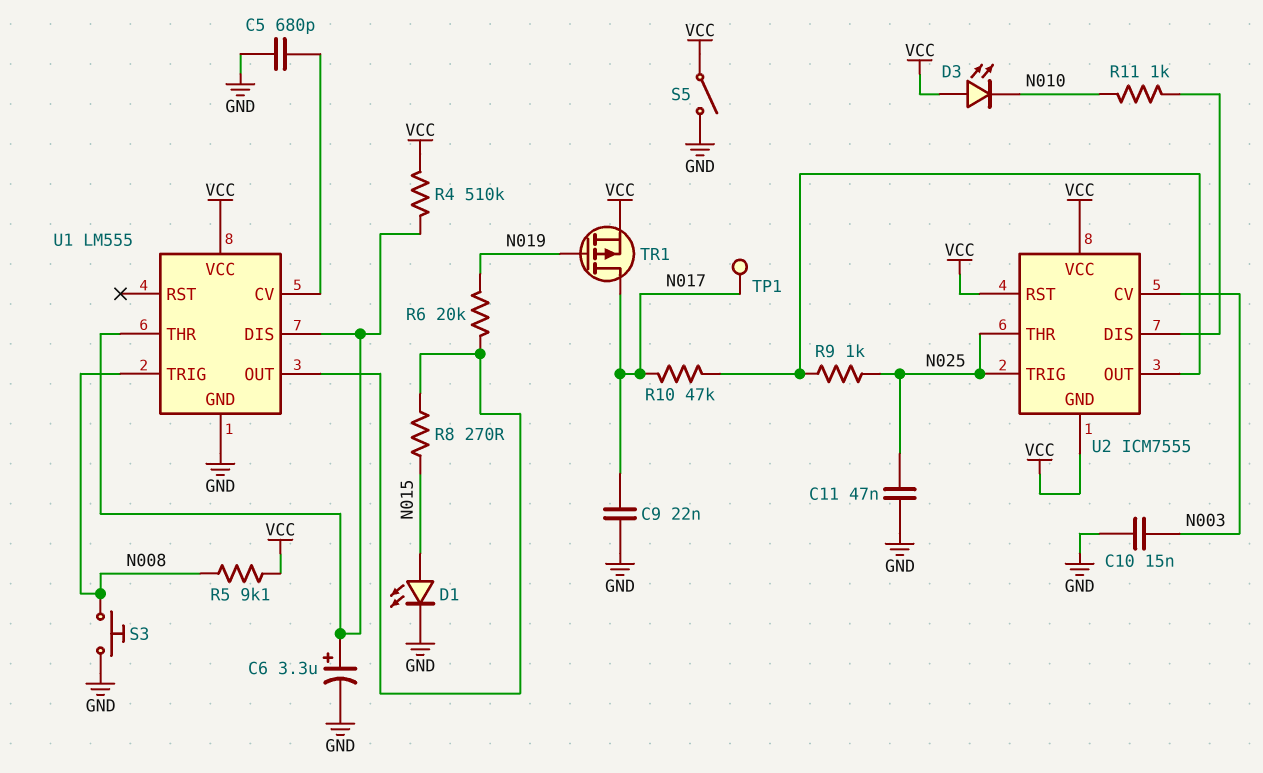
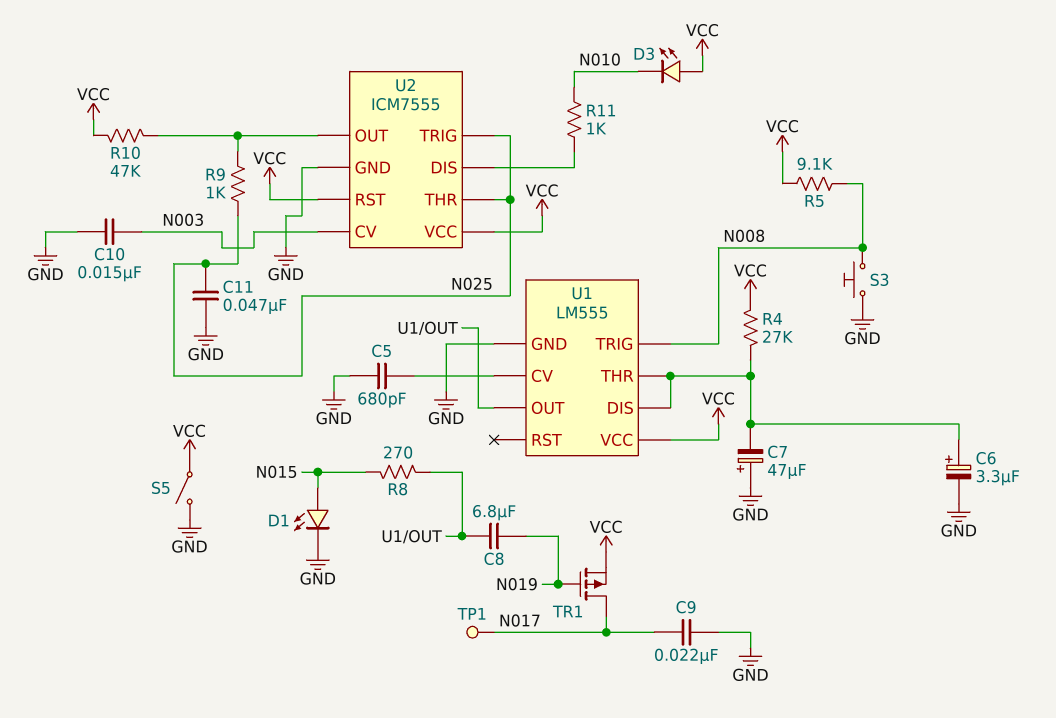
C7: none -> 47uF (plus GND, minus U1/DIS)
C8: none -> 6.8uF (N019, U1/OUT)
R4: 510k (U1/DIS, VCC) -> 27k (U1/DIS, VCC)
R6: 20k (N019, U1/OUT) -> none
R10: 47k (N017, U2/OUT) -> 47k (U2/OUT, VCC)
U2 pin GND: VCC -> GND

